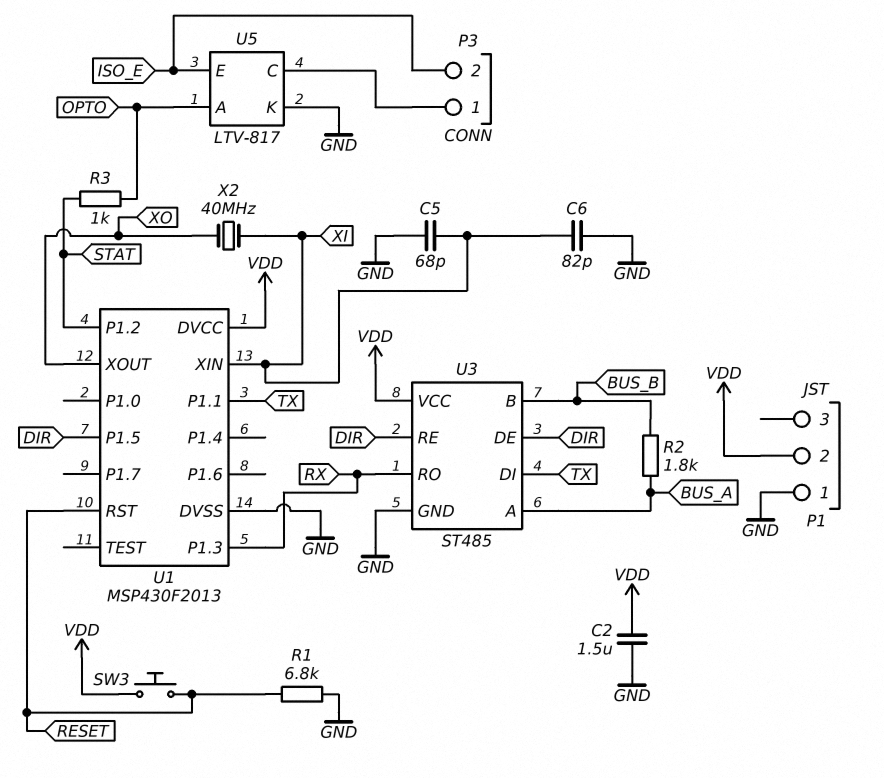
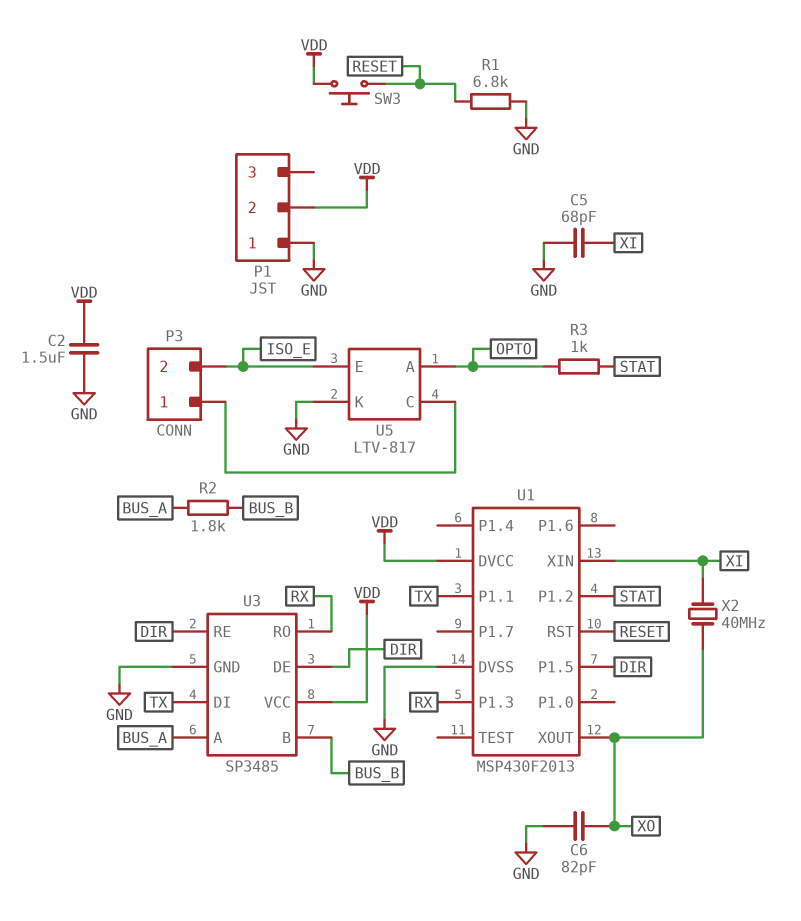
C6: 82pF (GND, XI) -> 82pF (GND, XO)
U3: ST485 -> SP3485

